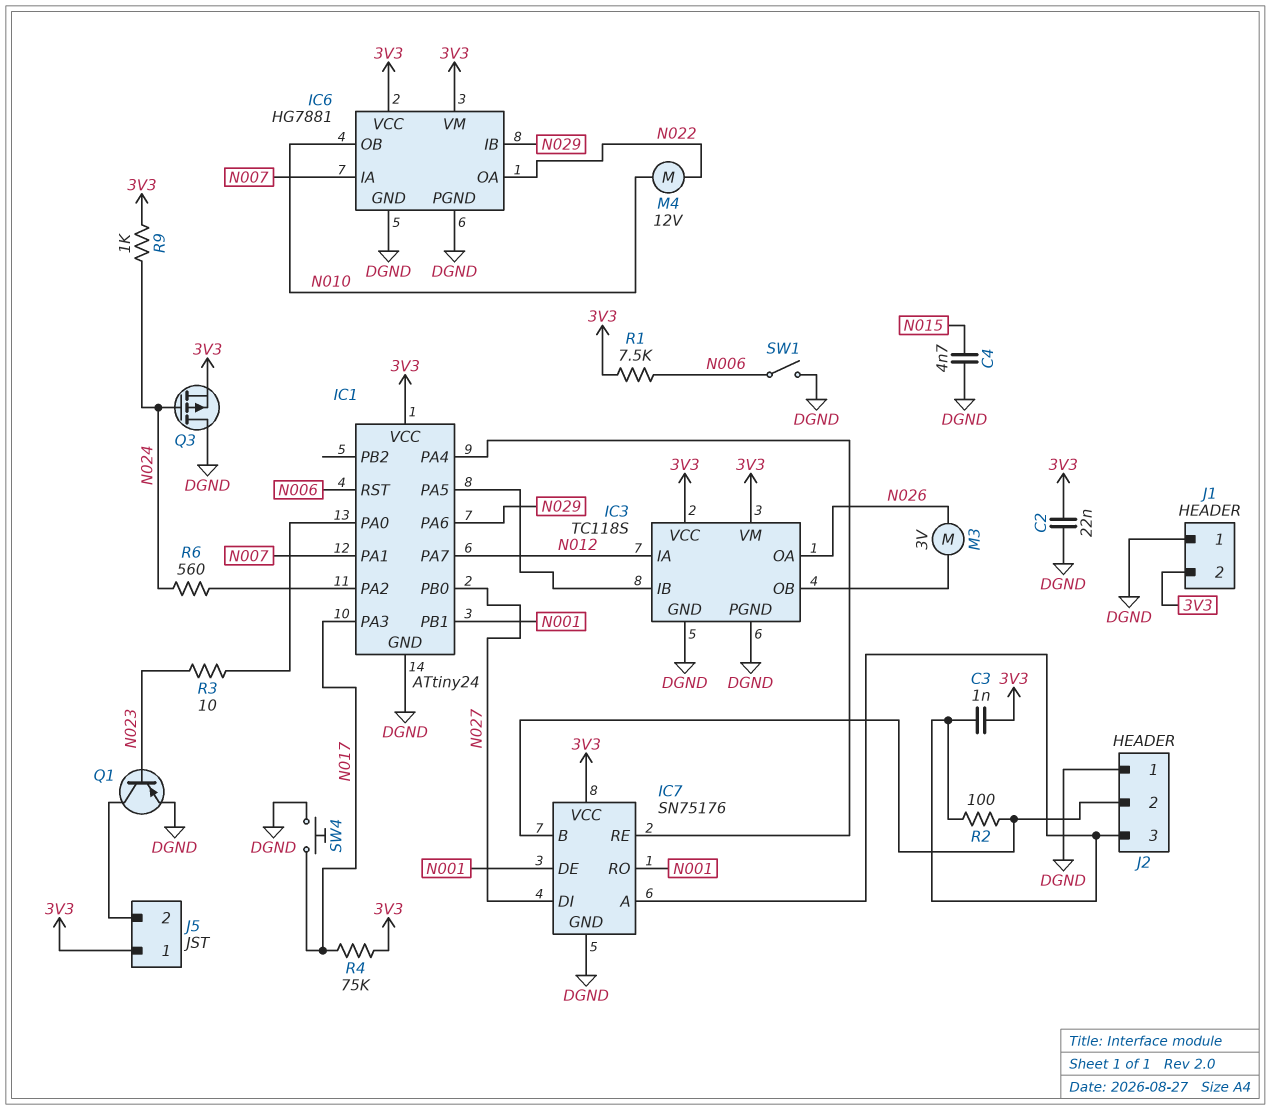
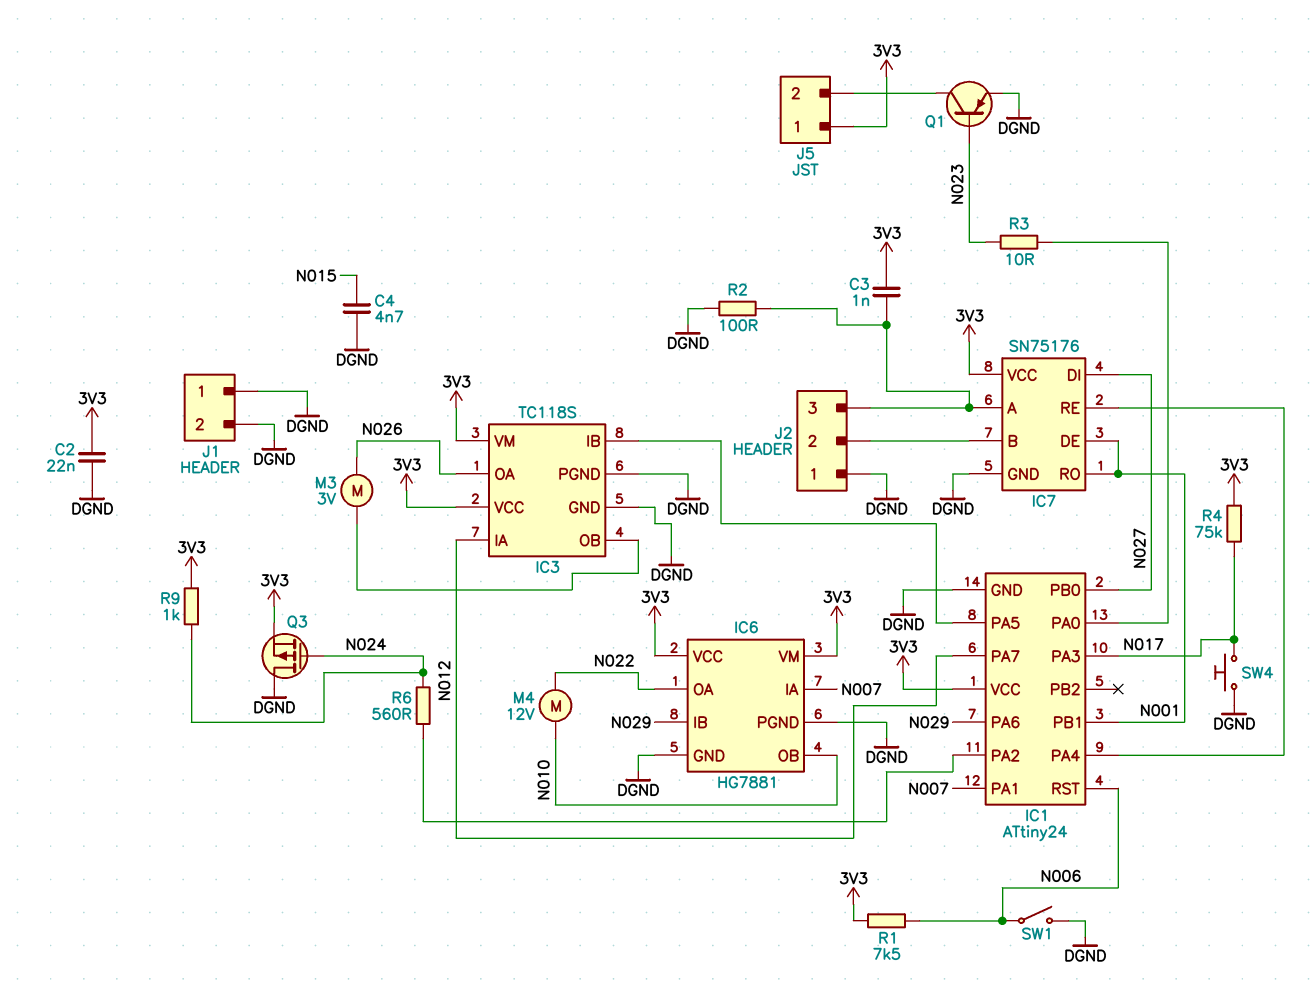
J1 pin 2: 3V3 -> DGND
R2: 100 (IC7/A, IC7/B) -> 100 (DGND, IC7/A)

